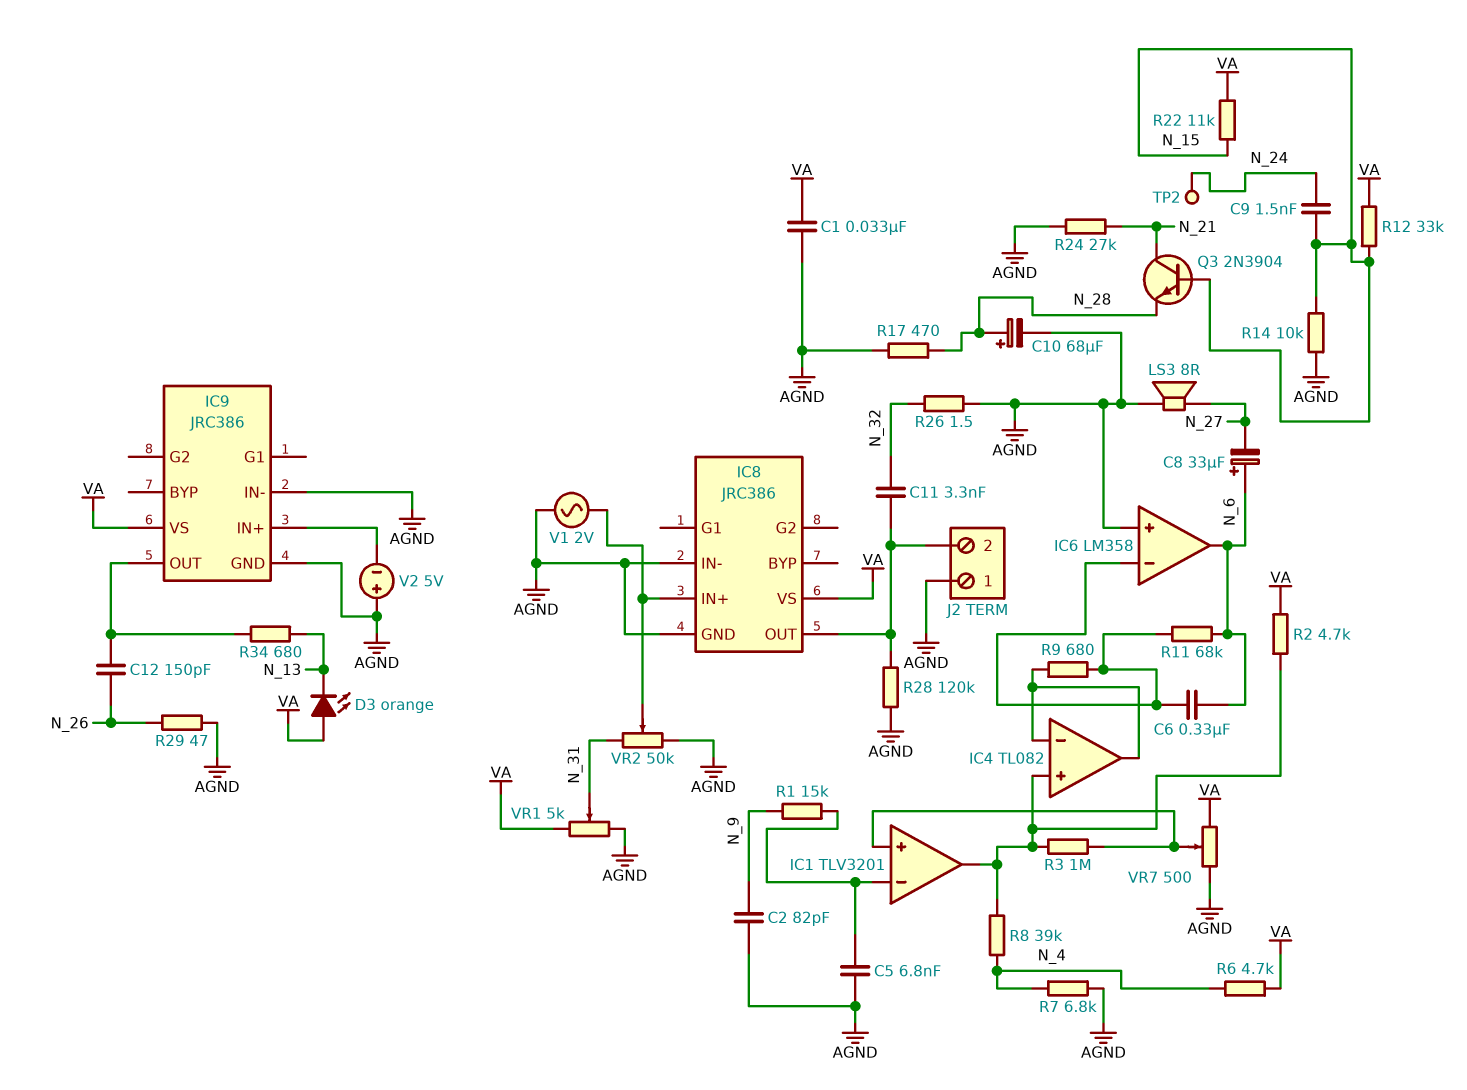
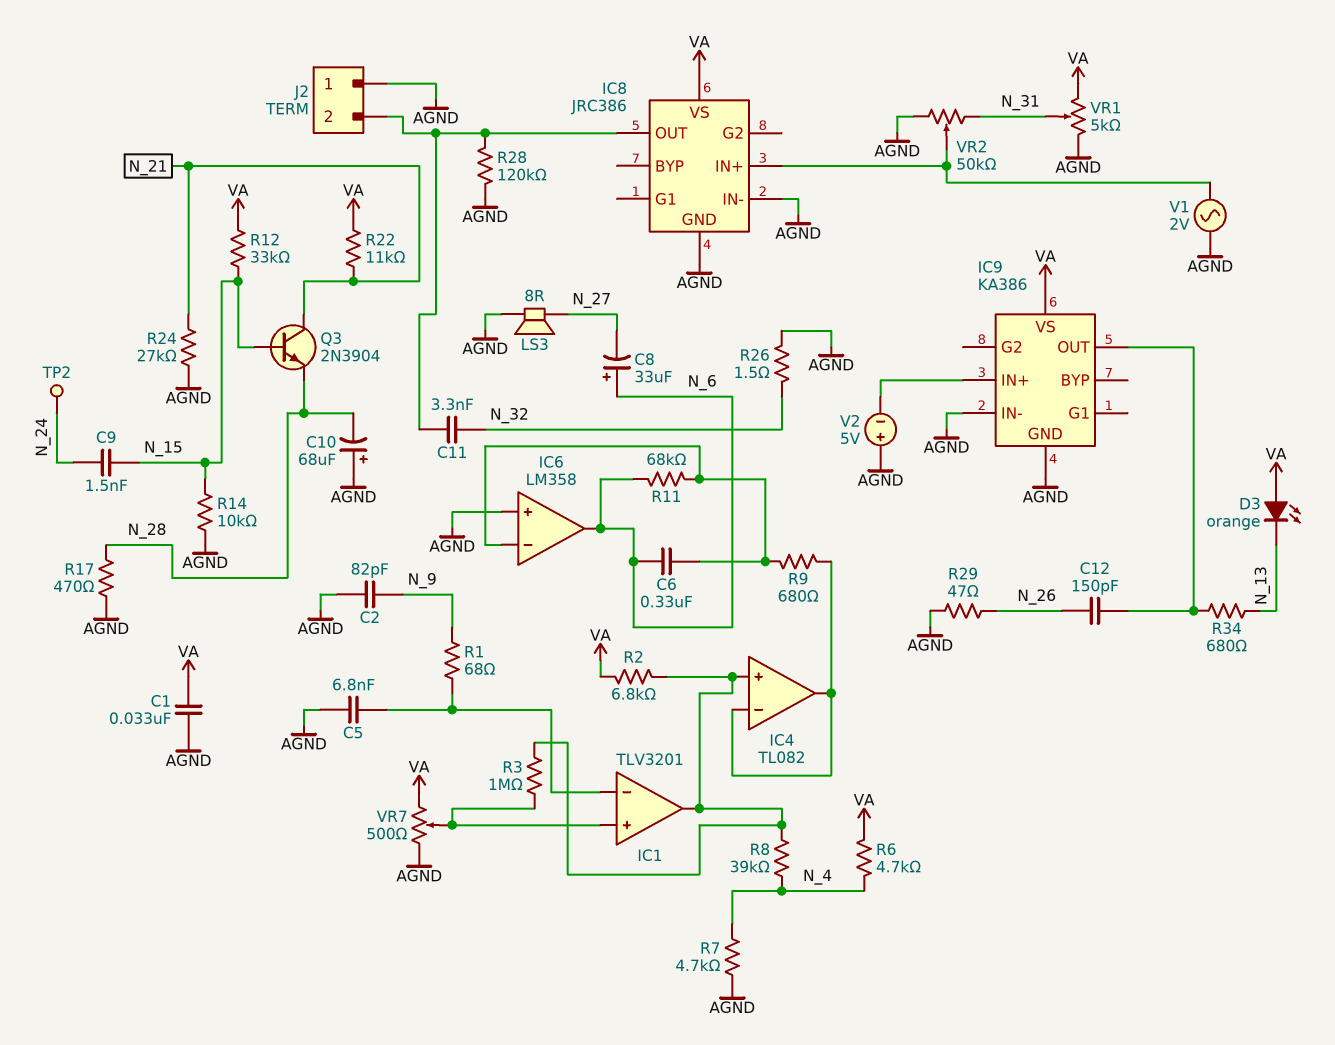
C10: 68uF (plus N_28, minus AGND) -> 68uF (plus AGND, minus N_28)
IC9: JRC386 -> KA386
R1: 15k (IC1/in-, N_9) -> 68 (IC1/in-, N_9)
R2: 4.7k (IC1/out, VA) -> 6.8k (IC1/out, VA)
R7: 6.8k (AGND, N_4) -> 4.7k (AGND, N_4)
R22: 11k (N_15, VA) -> 11k (N_21, VA)

